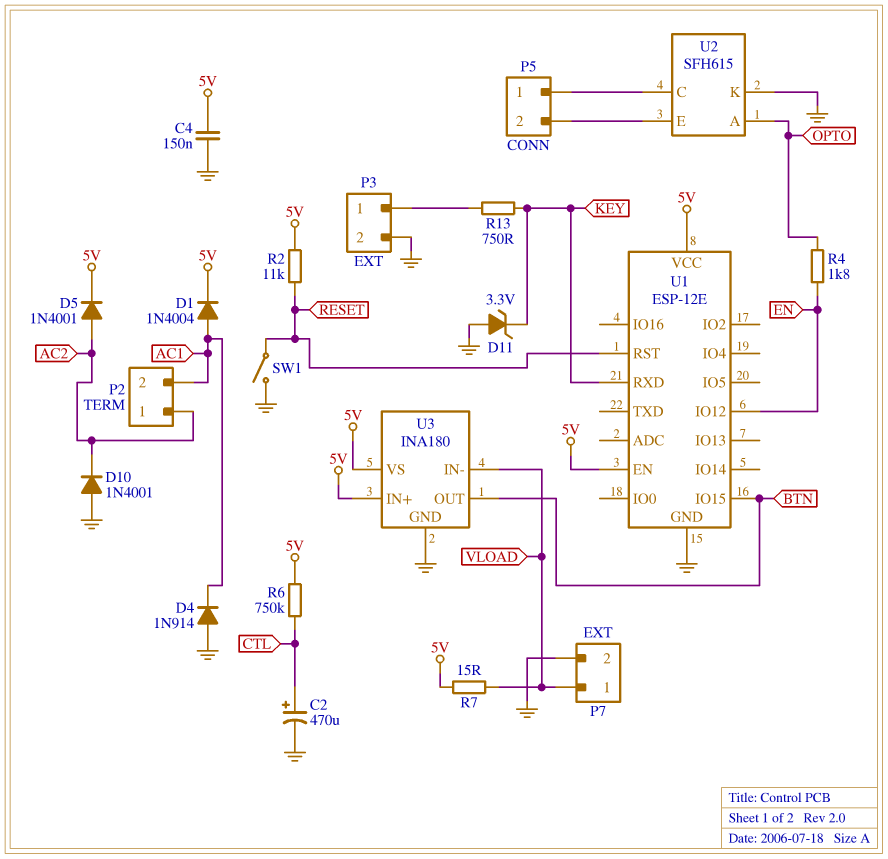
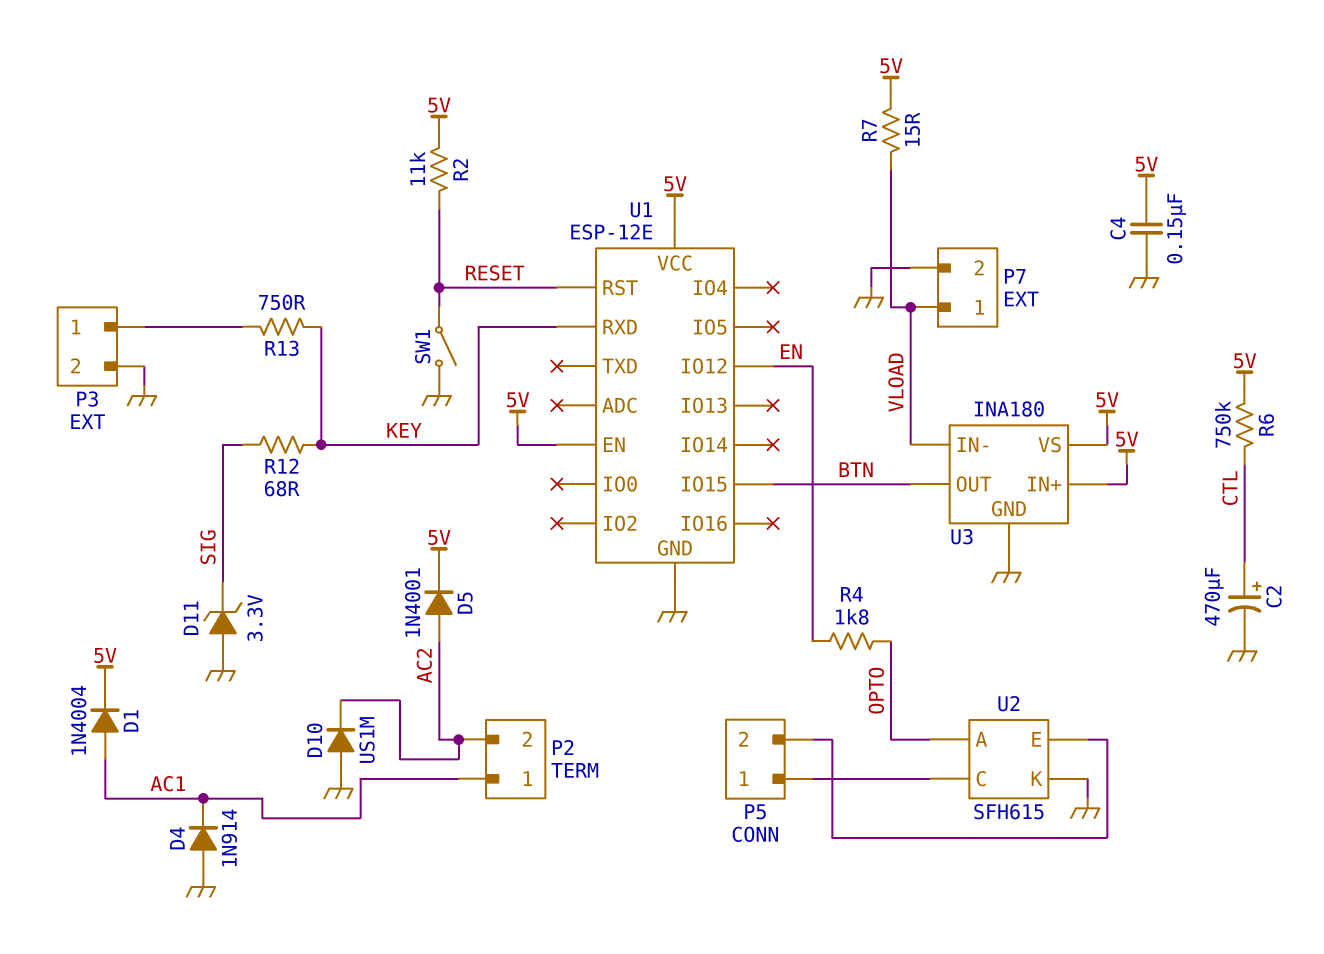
D10: diode 1N4001 (A GND, K AC2) -> diode US1M (A GND, K AC2)
D11: zener 3.3V (A GND, K KEY) -> zener 3.3V (A GND, K SIG)
P2 pin 1: AC2 -> AC1
P2 pin 2: AC1 -> AC2
R12: none -> 68 (KEY, SIG)

